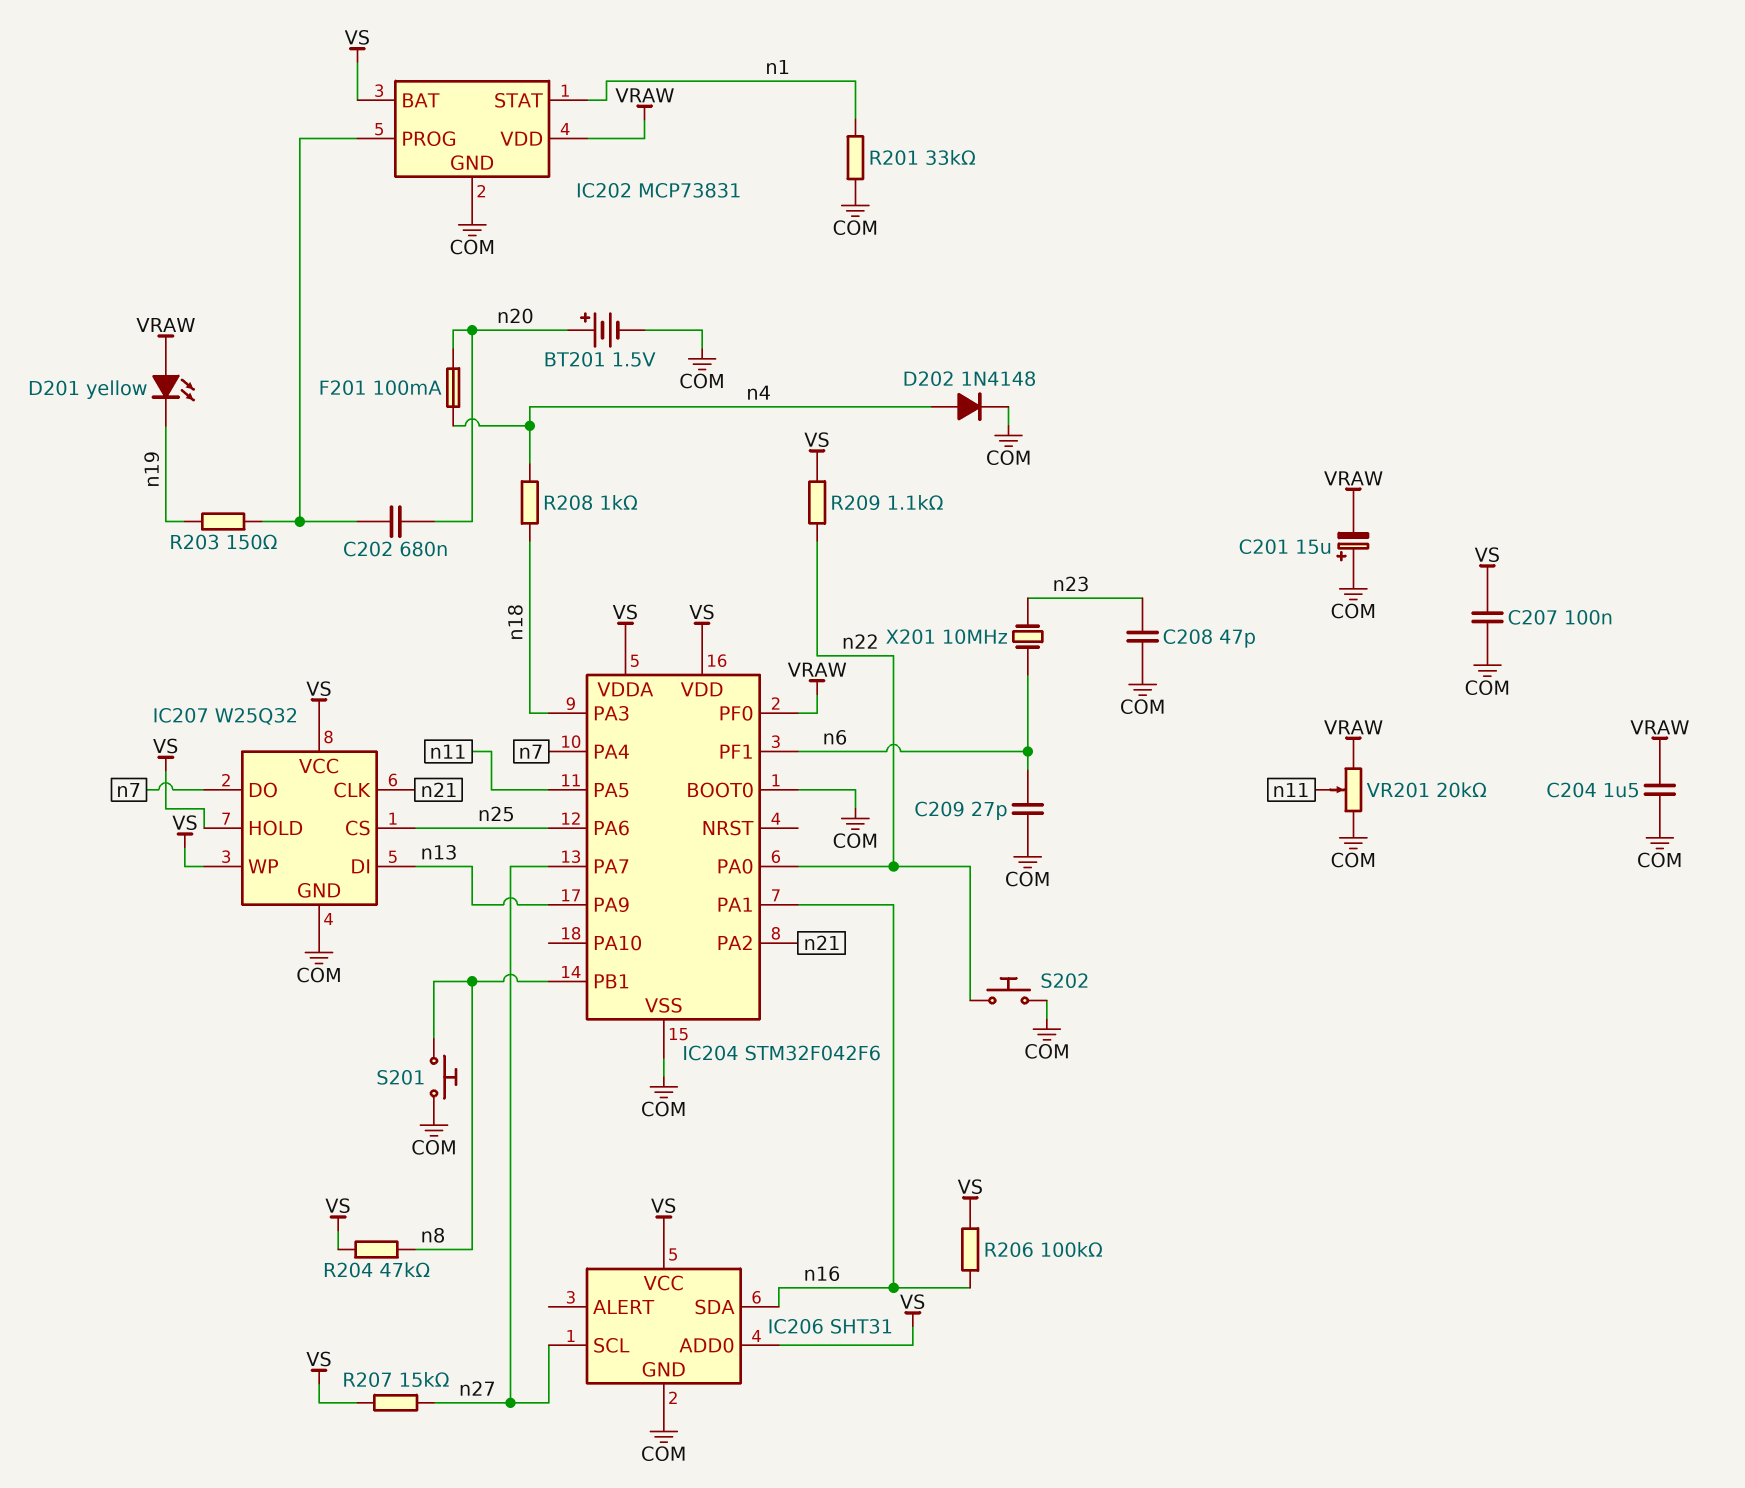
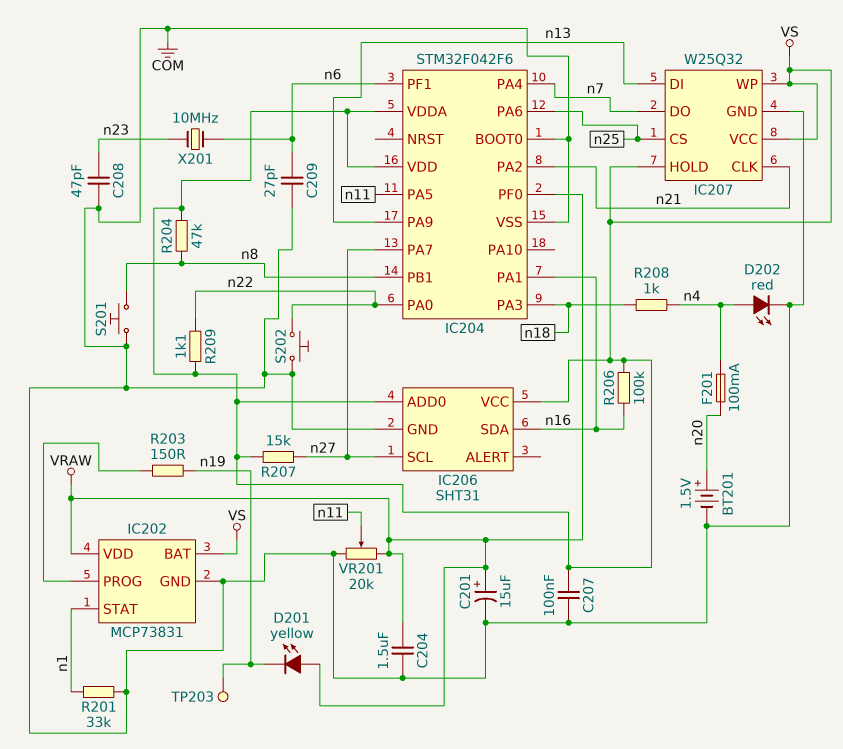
C201: 15uF (plus COM, minus VRAW) -> 15uF (plus VRAW, minus COM)
C202: 680nF (IC202/PROG, n20) -> none
D202: diode 1N4148 (A n4, K COM) -> LED red (A n4, K COM)
TP203: none -> test point (n19)

